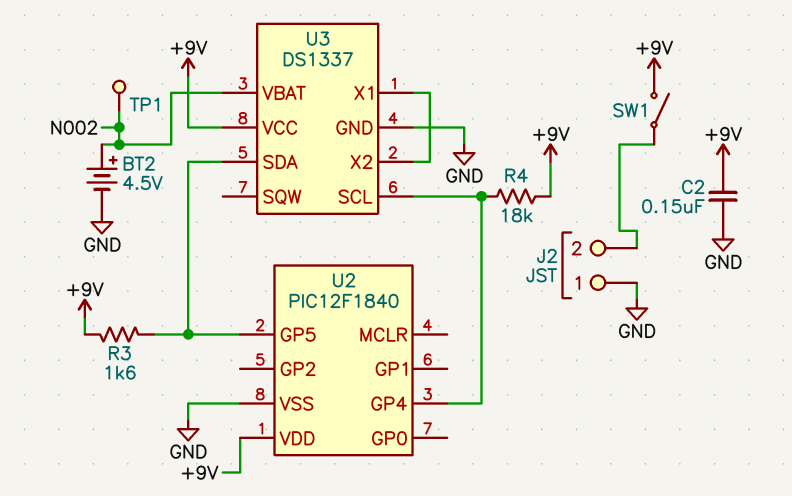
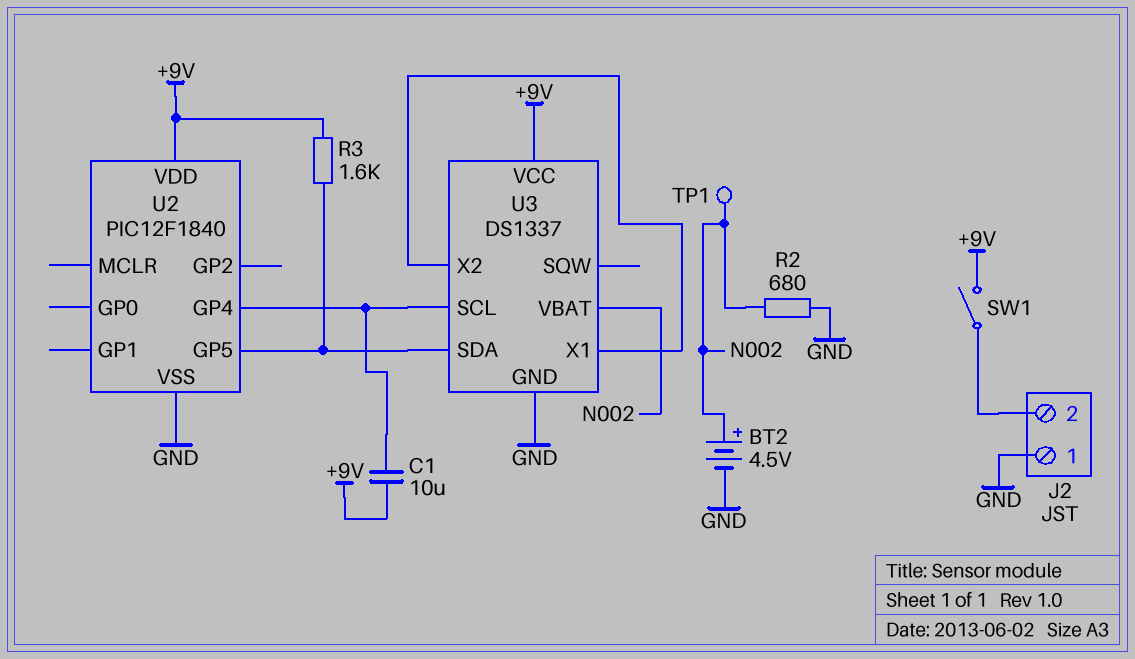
C1: none -> 10uF (+9V, U2/GP4)
C2: 150nF (+9V, GND) -> none
R2: none -> 680 (GND, N002)
R4: 18k (+9V, U2/GP4) -> none

